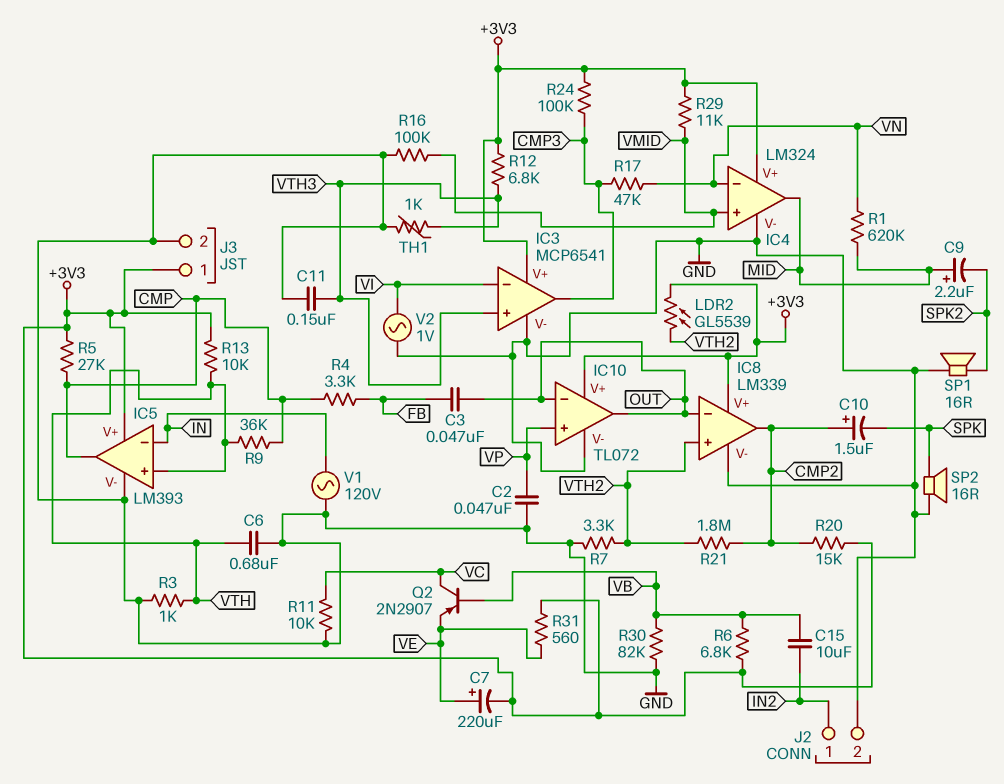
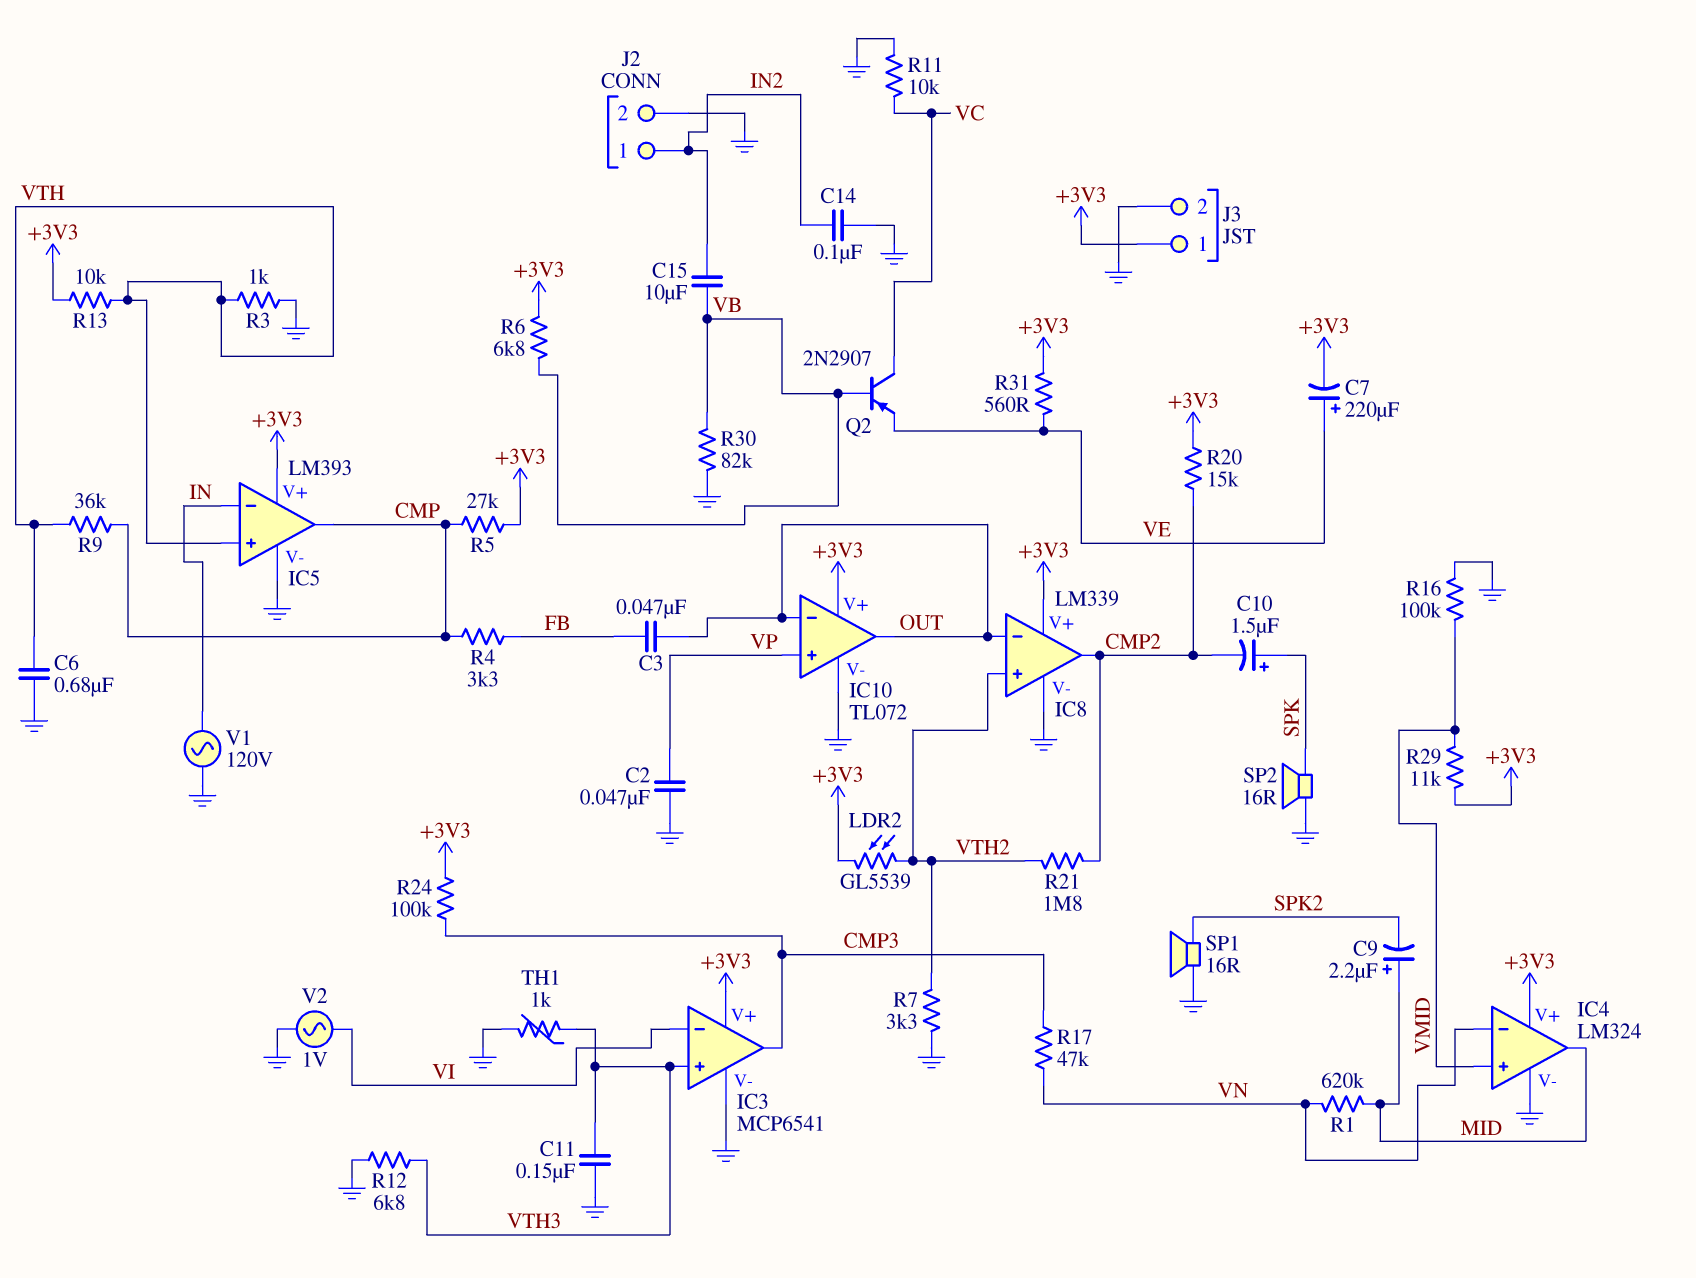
C10: 1.5uF (plus CMP2, minus SPK) -> 1.5uF (plus SPK, minus CMP2)
C14: none -> 100nF (GND, IN2)
R12: 6.8k (+3V3, VTH3) -> 6.8k (GND, VTH3)

